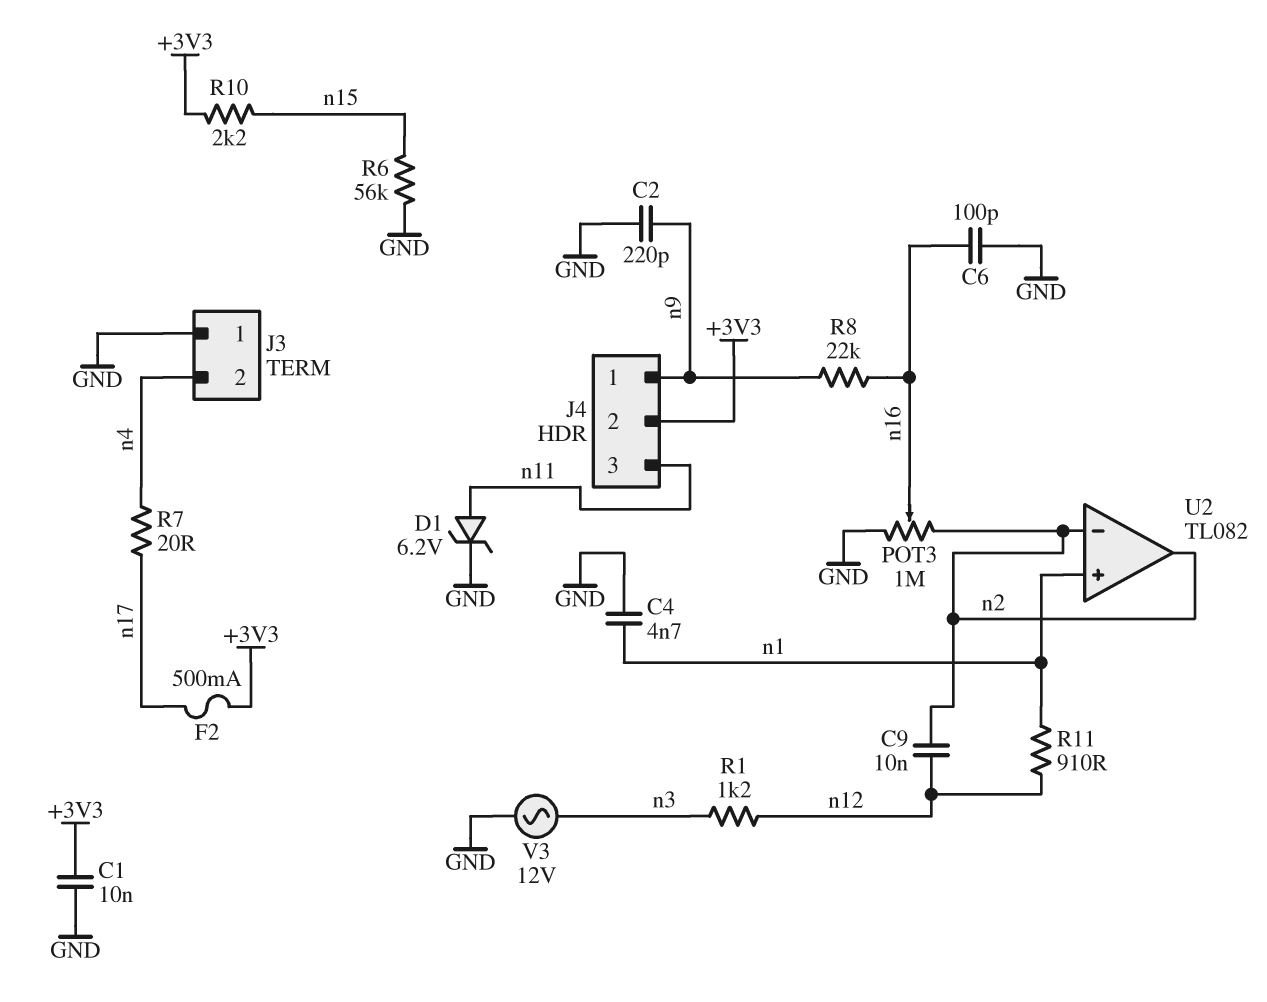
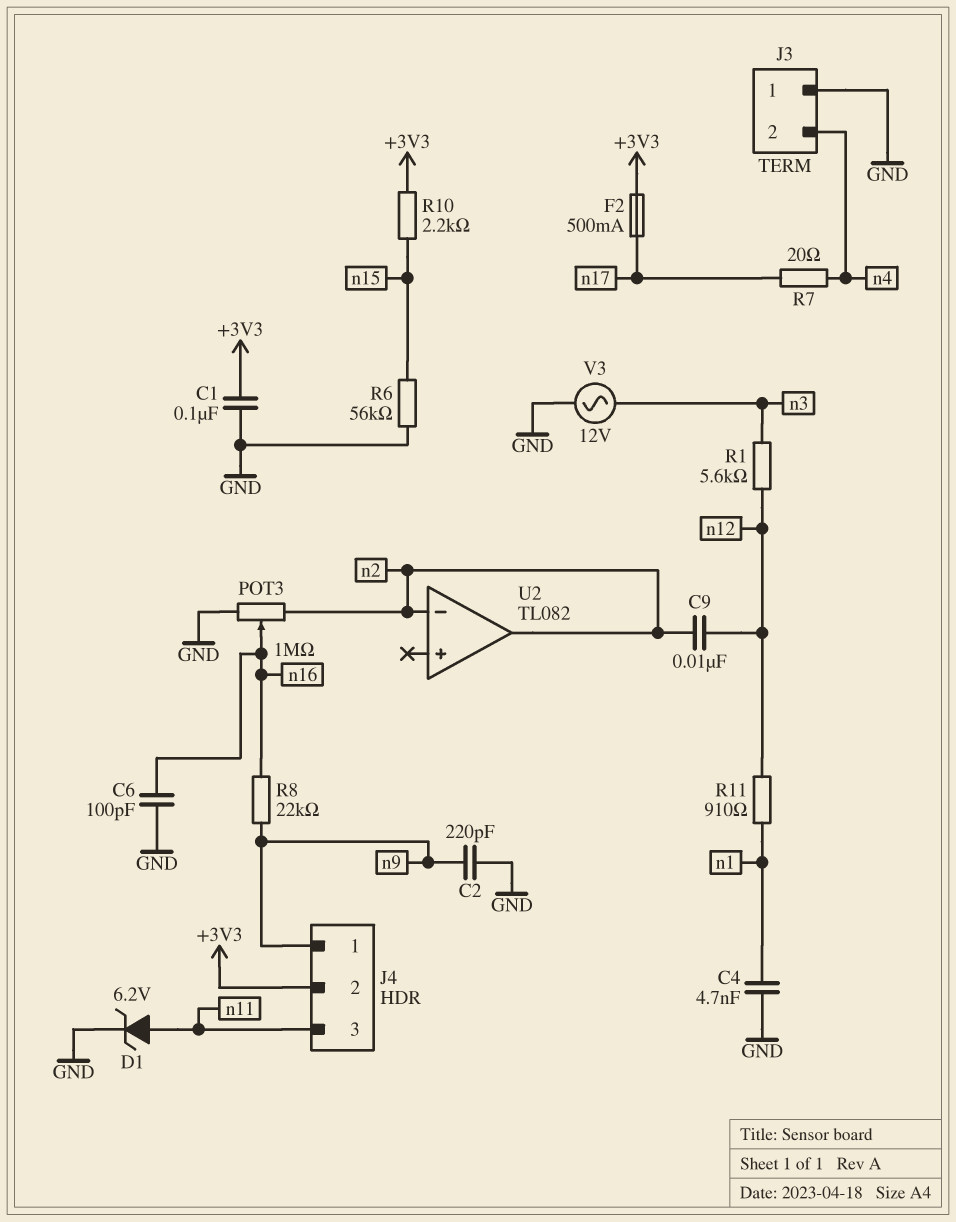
C1: 10nF (+3V3, GND) -> 100nF (+3V3, GND)
R1: 1.2k (n3, n12) -> 5.6k (n3, n12)
U2 pin in+: n1 -> none

